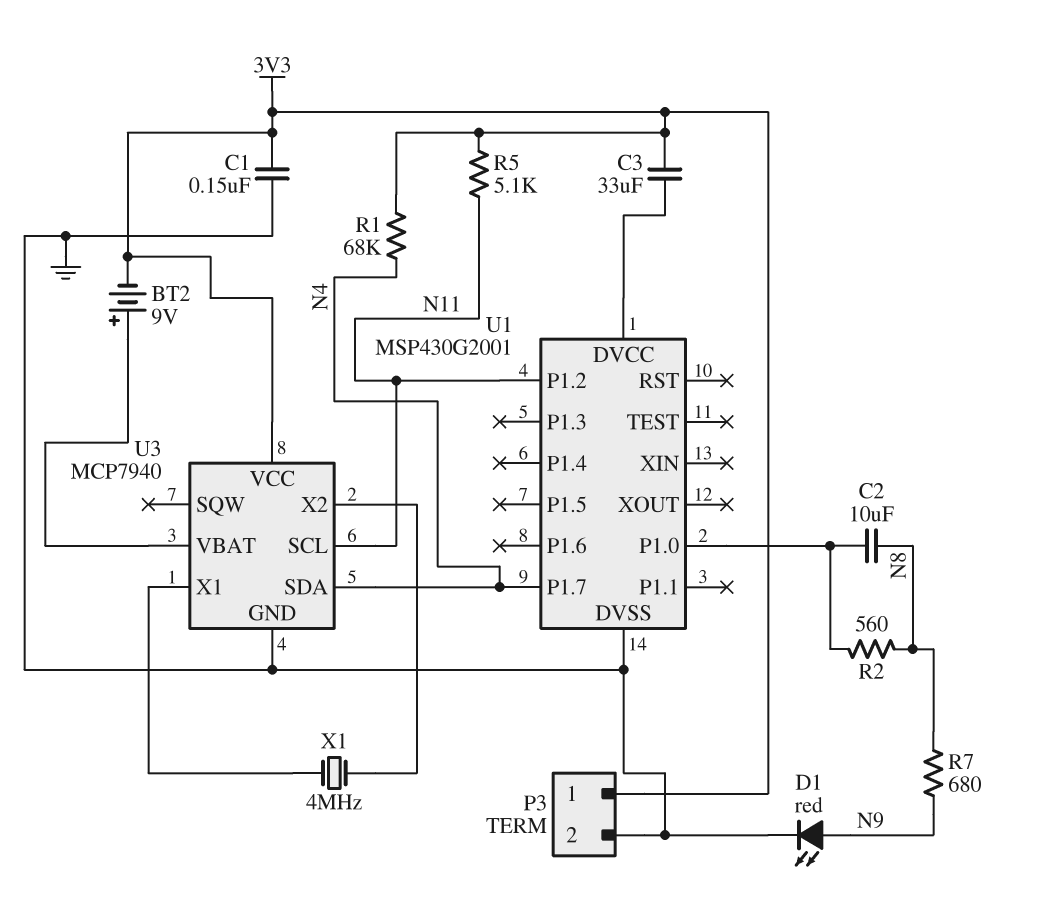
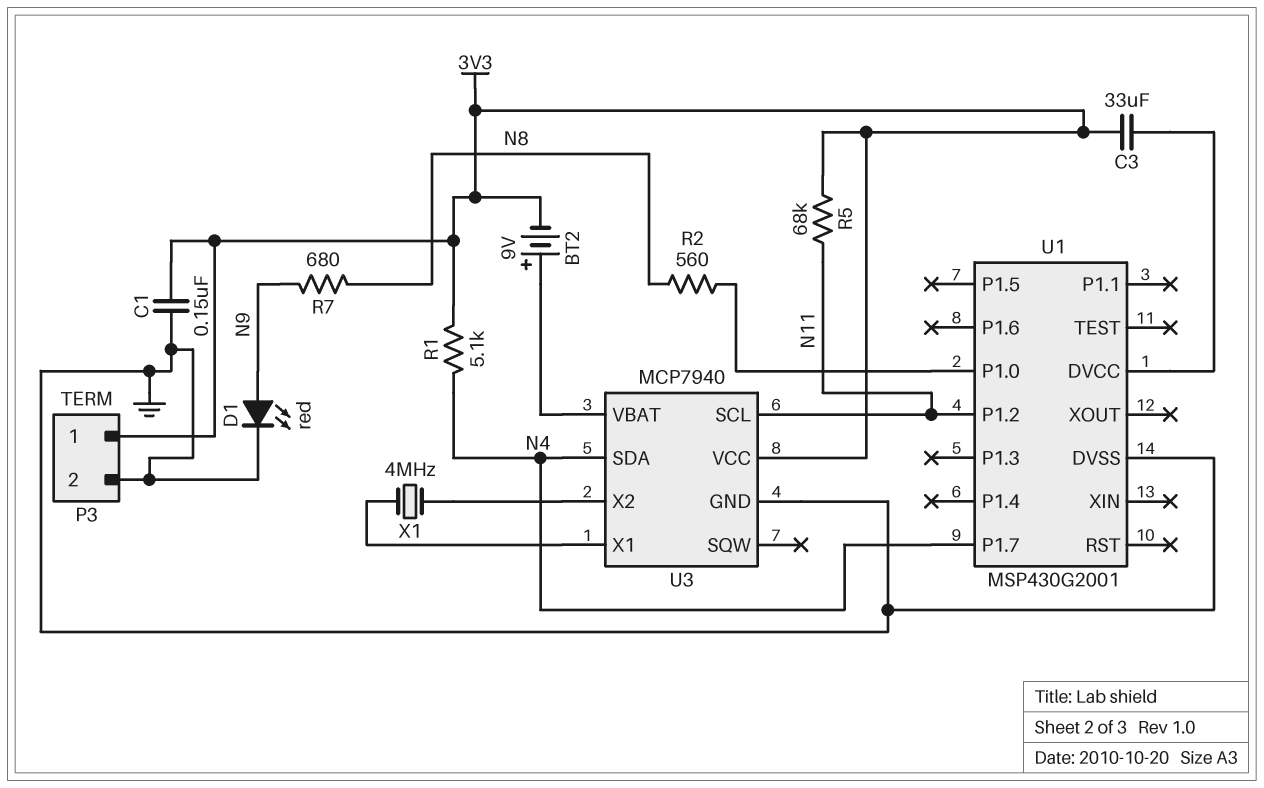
C2: 10uF (N8, U1/P1.0) -> none
R1: 68k (3V3, N4) -> 5.1k (3V3, N4)
R5: 5.1k (3V3, N11) -> 68k (3V3, N11)

